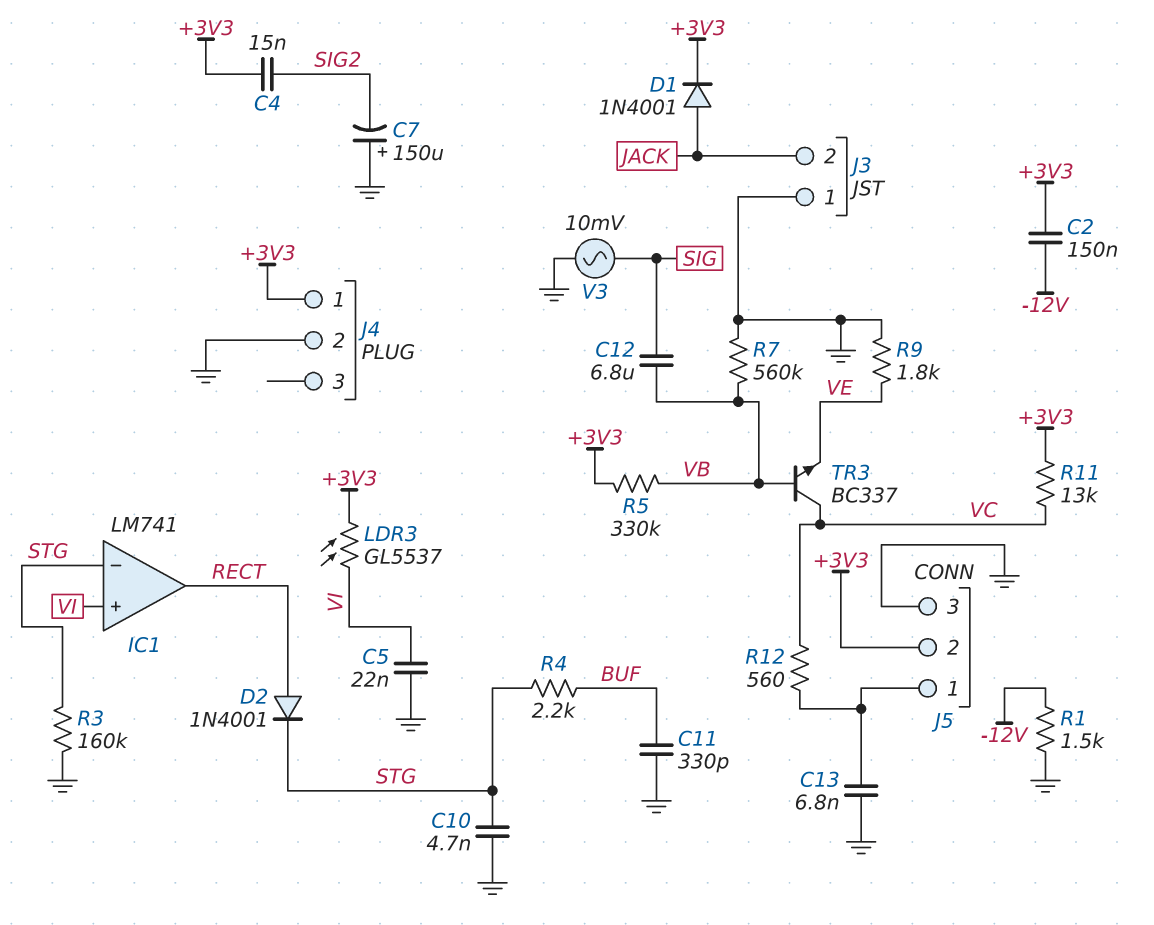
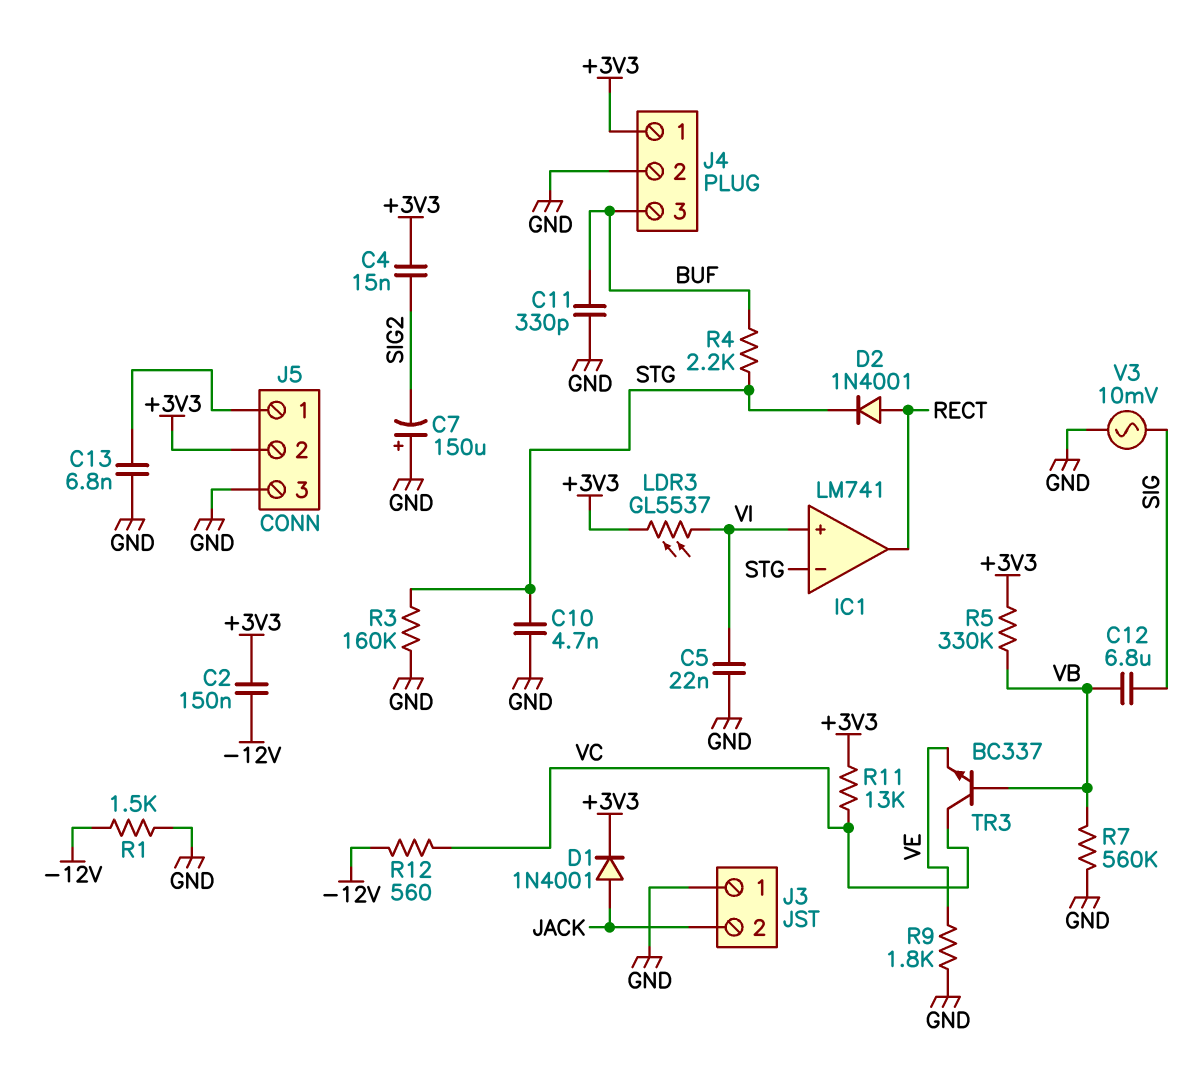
J4 pin 3: none -> BUF
R12: 560 (J5/1, VC) -> 560 (-12V, VC)

